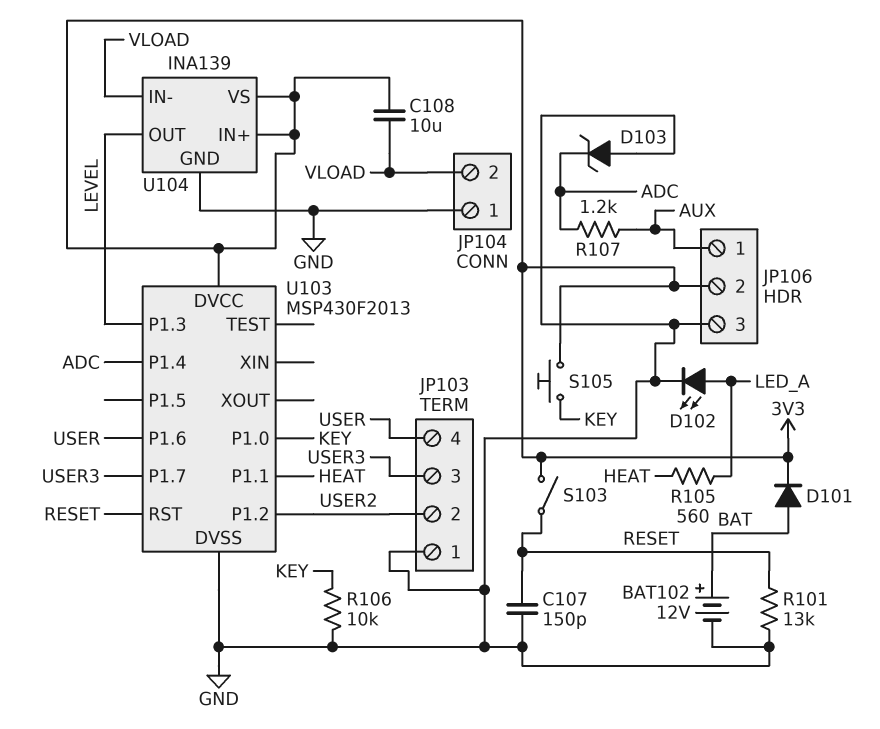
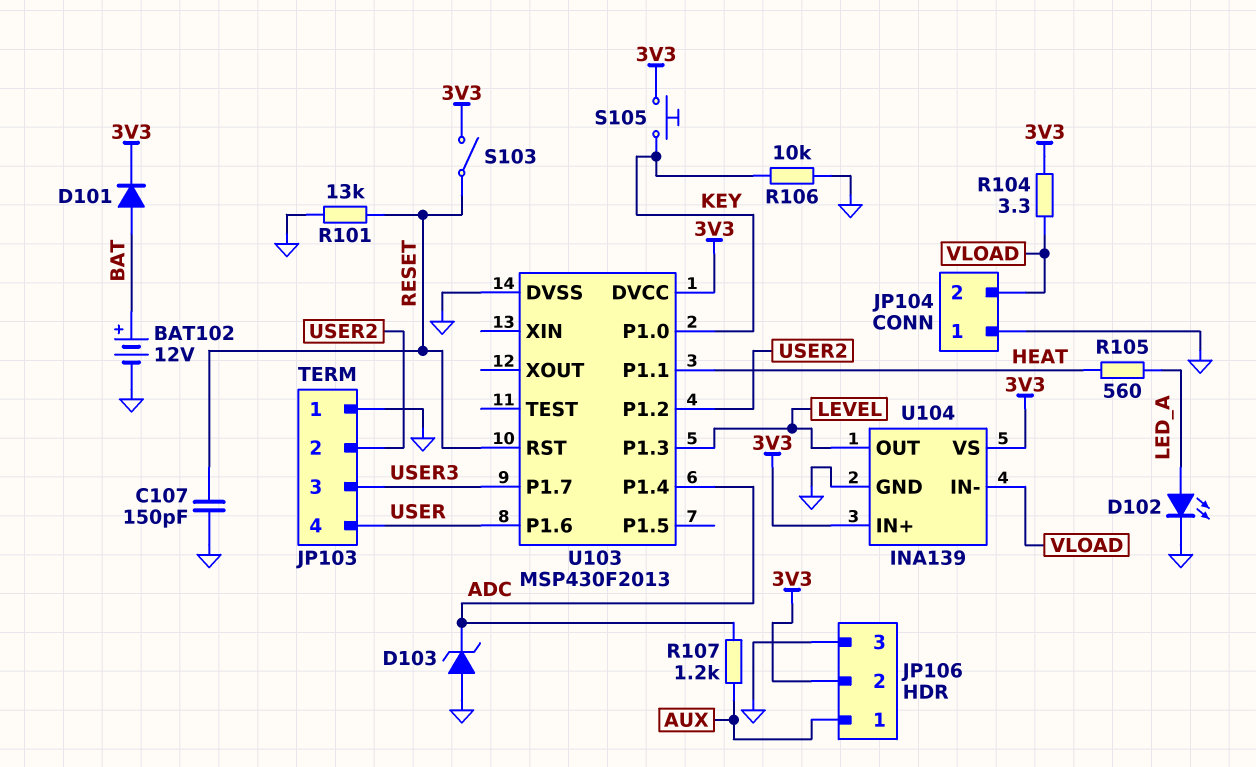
C108: 10uF (3V3, VLOAD) -> none
R104: none -> 3.3 (3V3, VLOAD)

